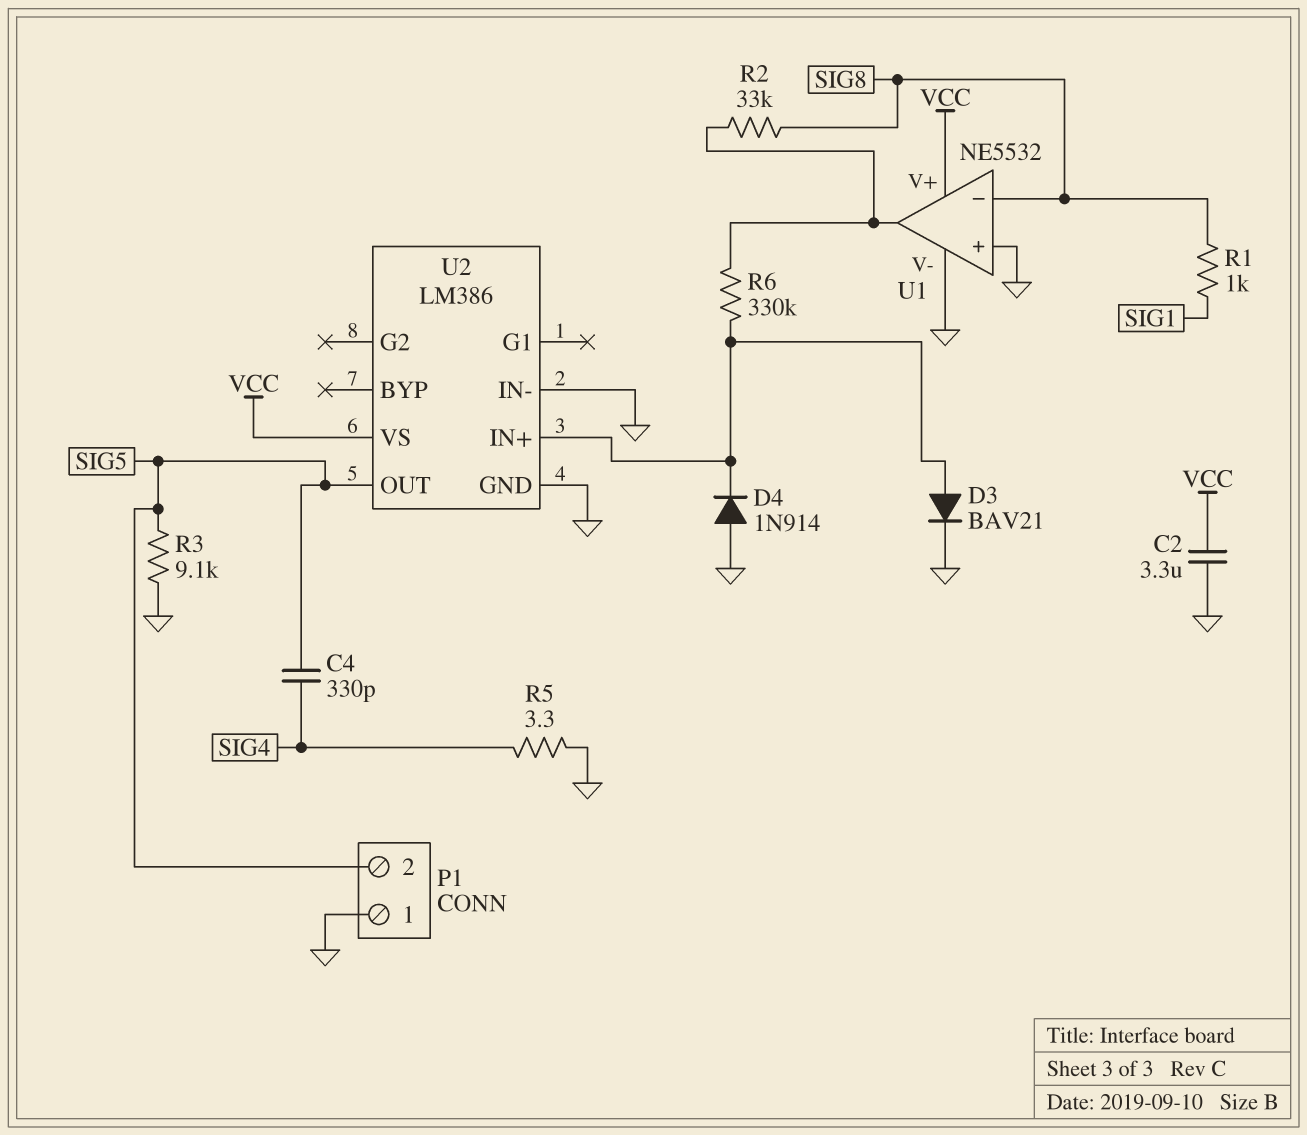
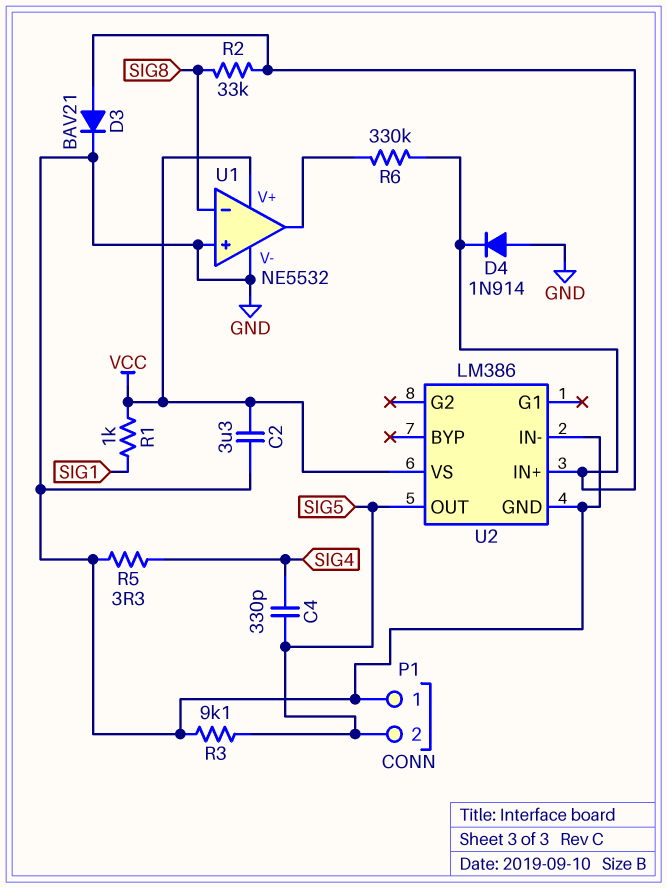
R1: 1k (SIG1, SIG8) -> 1k (SIG1, VCC)
R2: 33k (SIG8, U1/out) -> 33k (SIG8, U2/IN+)

